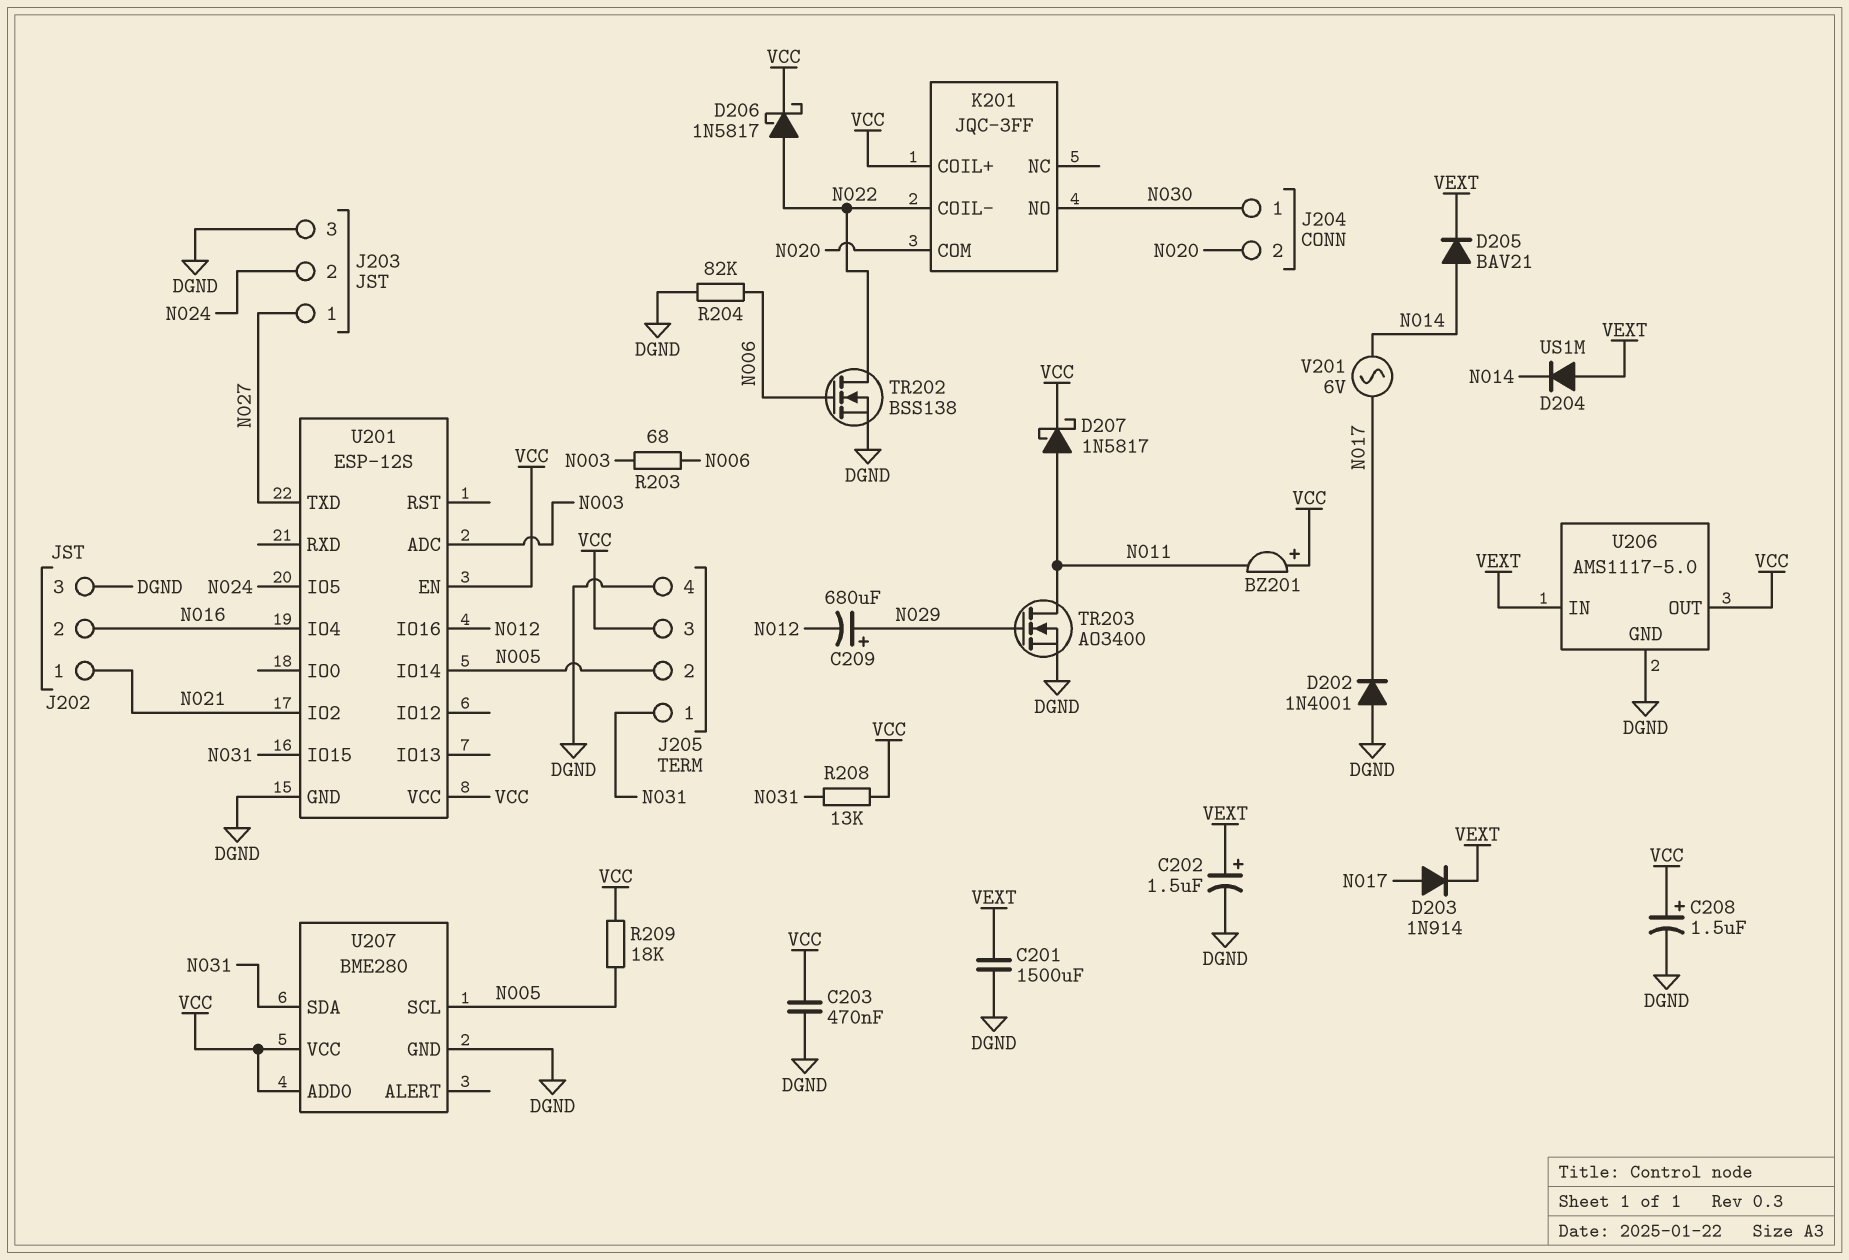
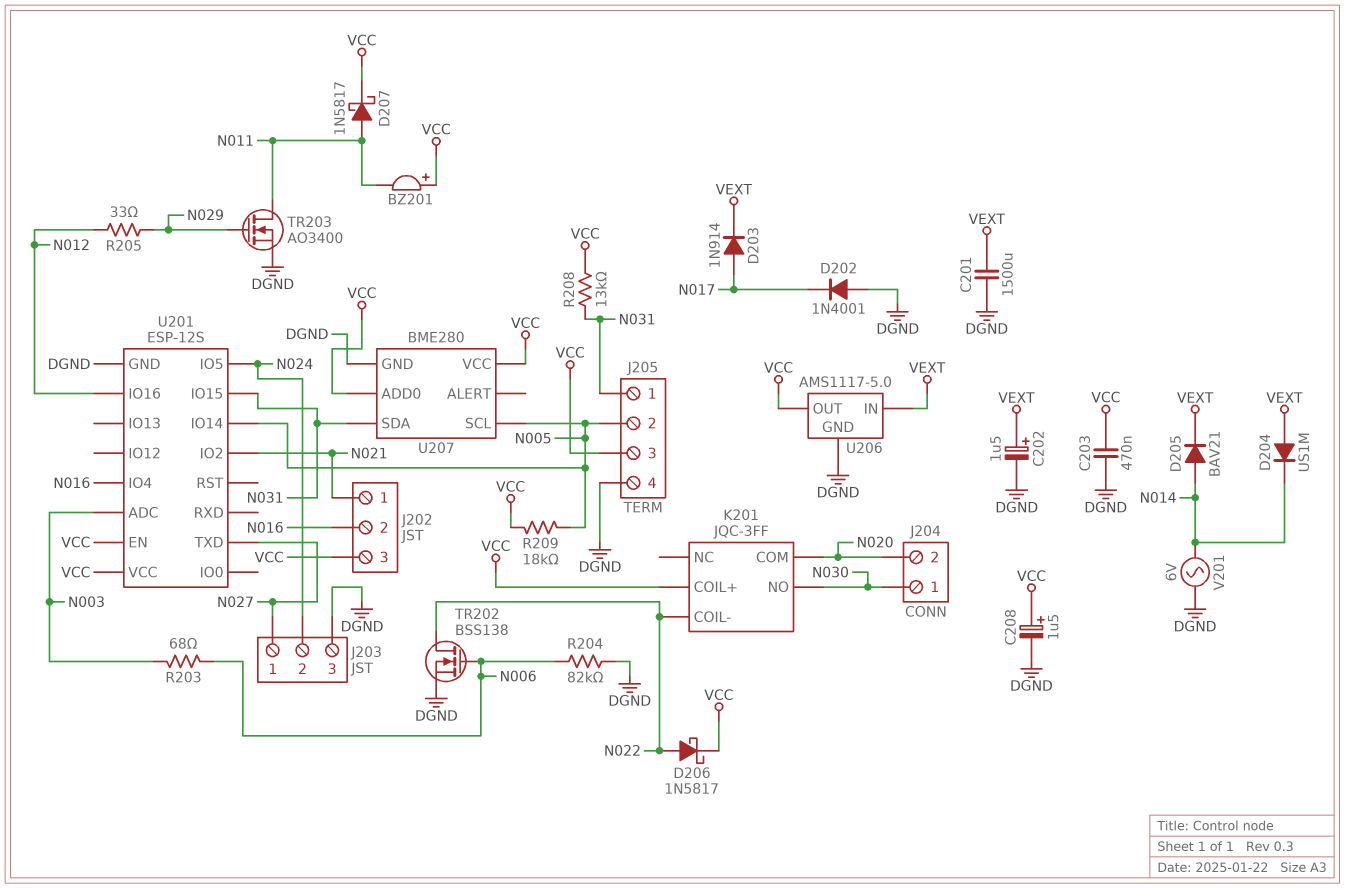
C209: 680uF (plus N029, minus N012) -> none
J202 pin 3: DGND -> VCC
R205: none -> 33 (N012, N029)
V201: AC 6V (N014, N017) -> AC 6V (DGND, N014)

